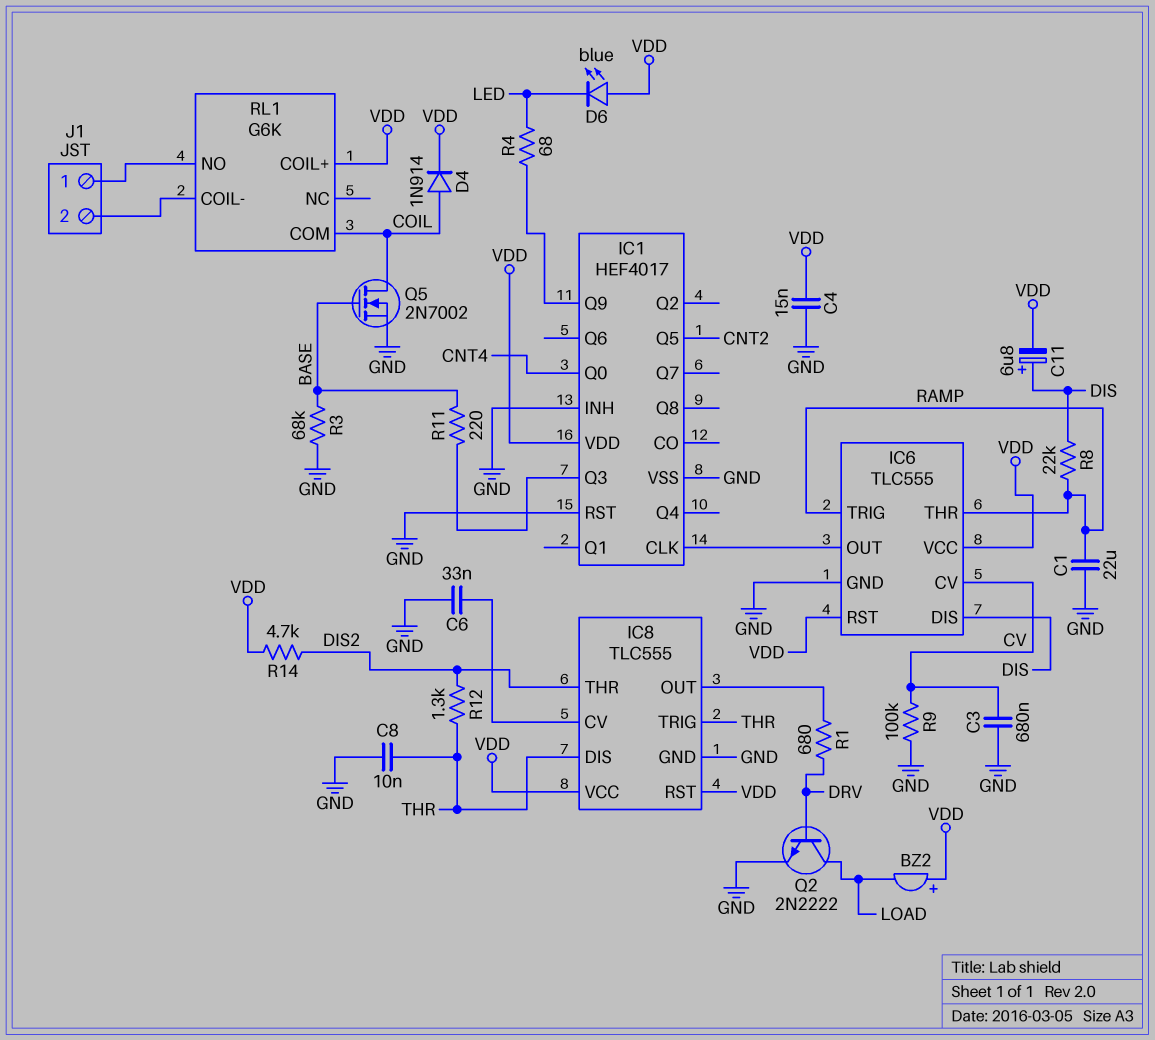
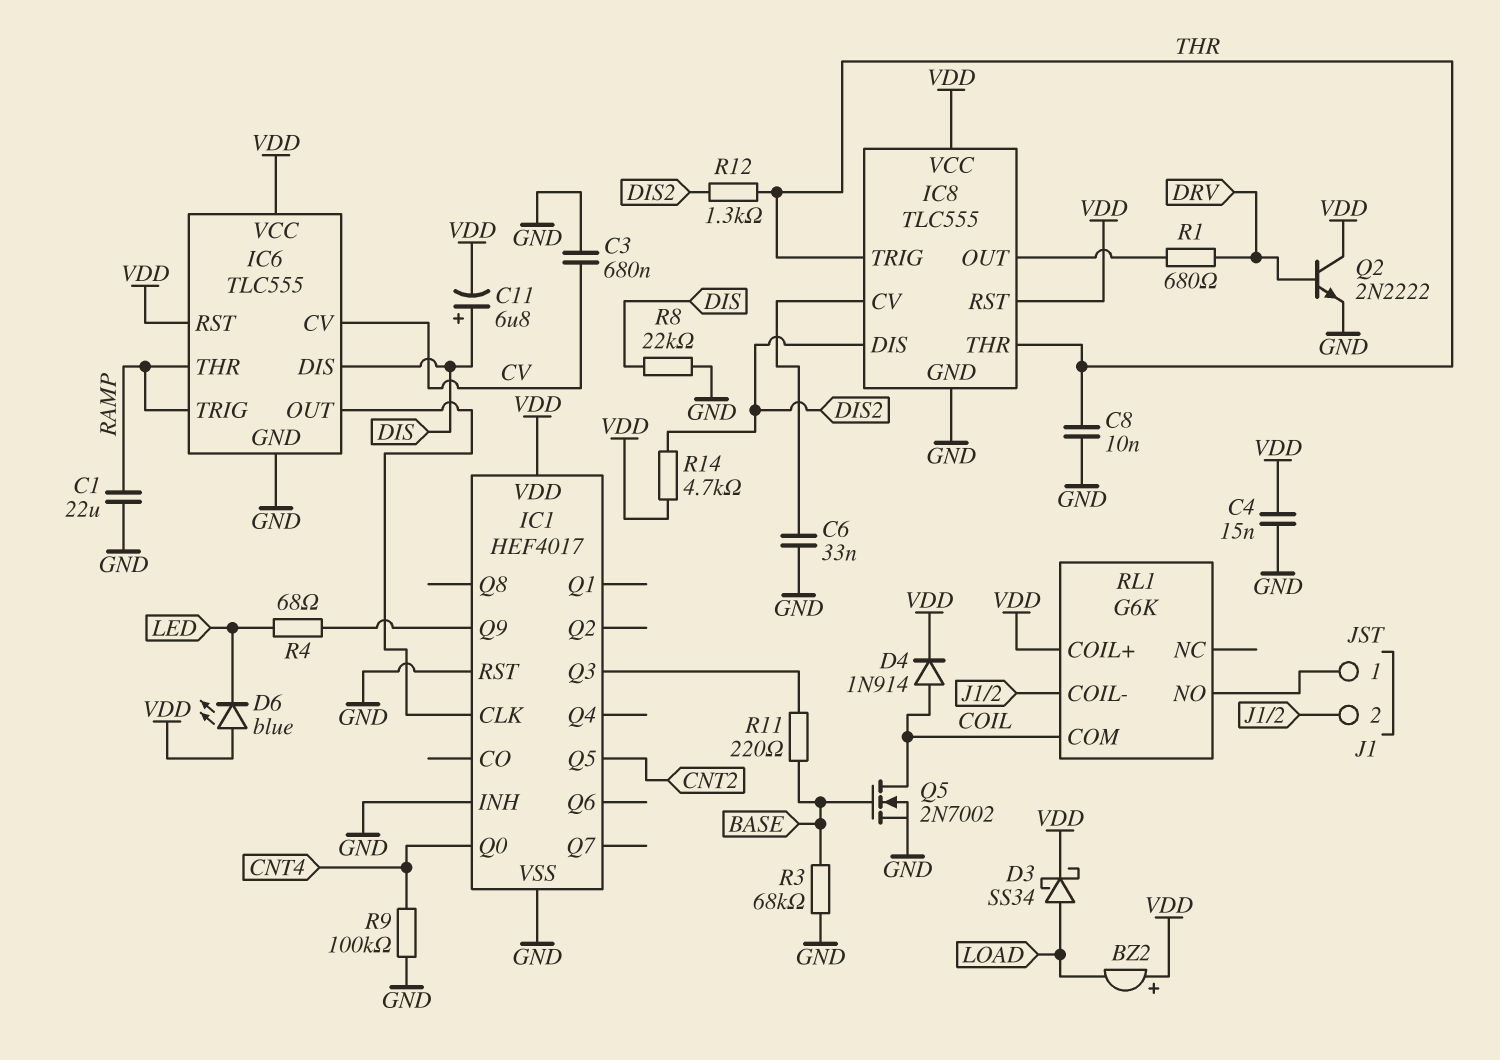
D3: none -> schottky SS34 (A LOAD, K VDD)
IC8 pin DIS: THR -> DIS2
IC8 pin THR: DIS2 -> THR
Q2: NPN 2N2222 (B DRV, C LOAD, E GND) -> NPN 2N2222 (B DRV, C VDD, E GND)
R8: 22k (DIS, RAMP) -> 22k (DIS, GND)
R9: 100k (CV, GND) -> 100k (CNT4, GND)

